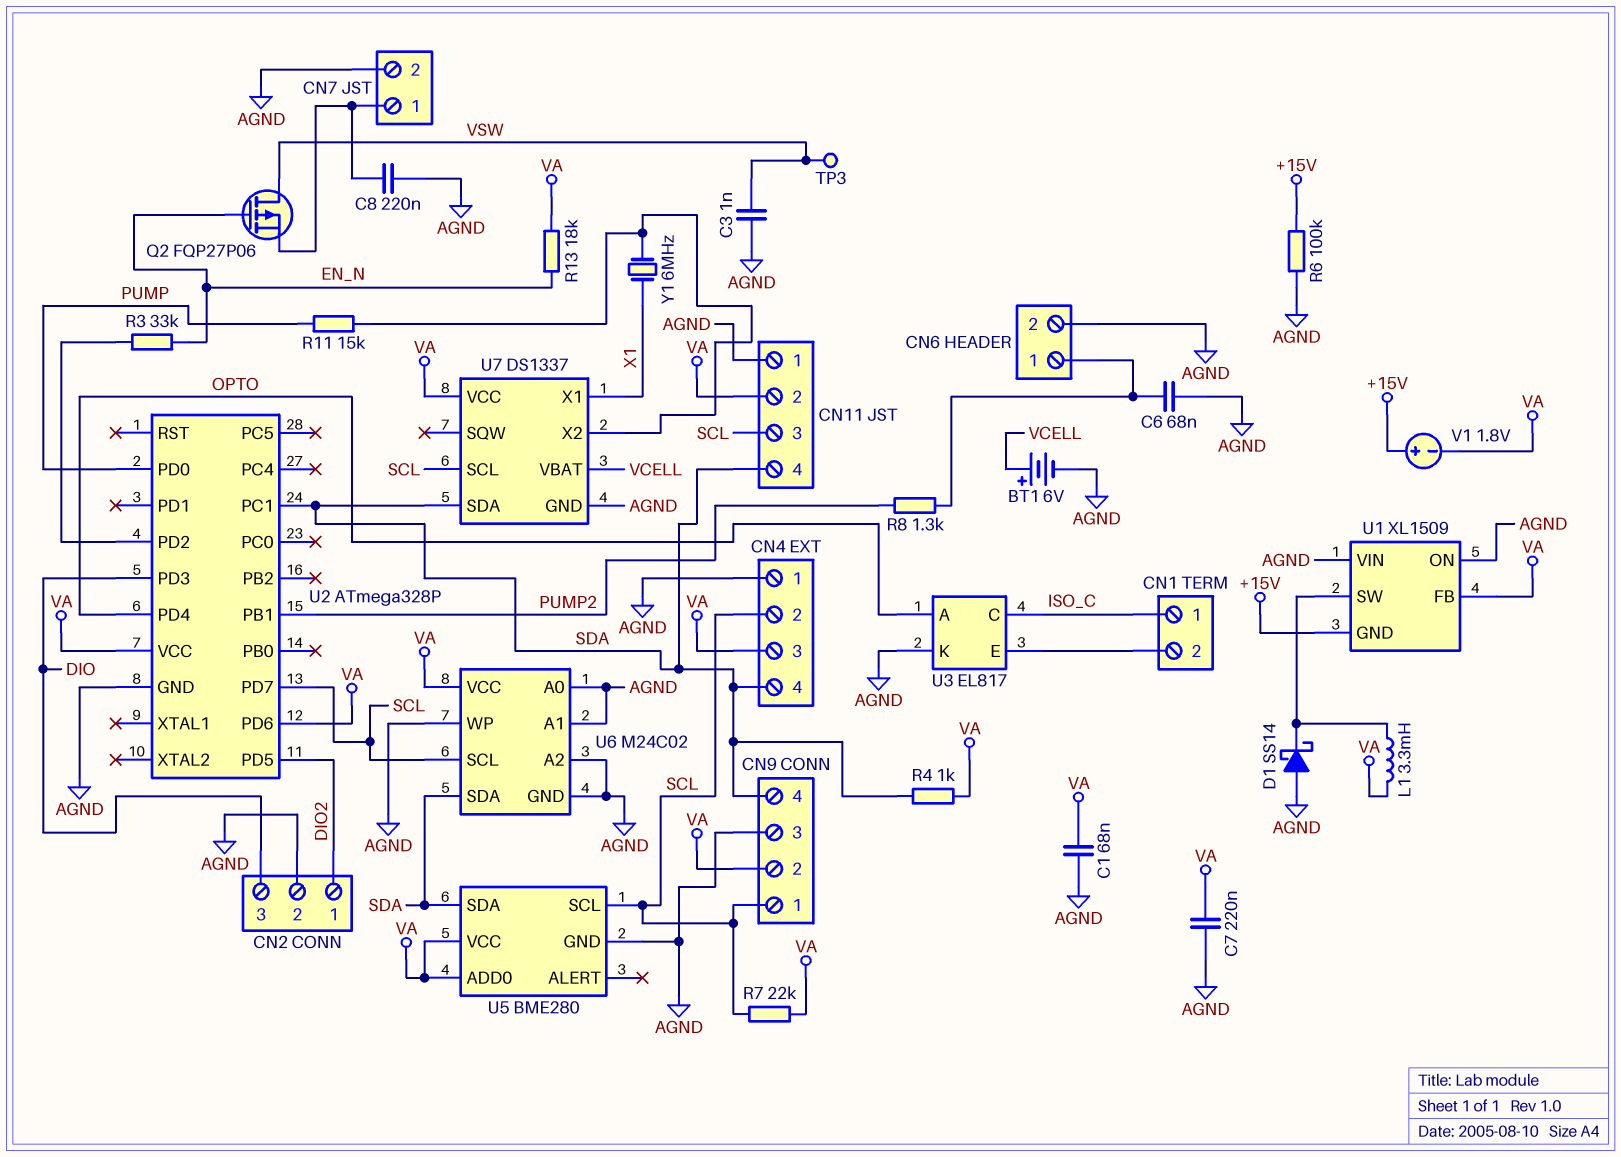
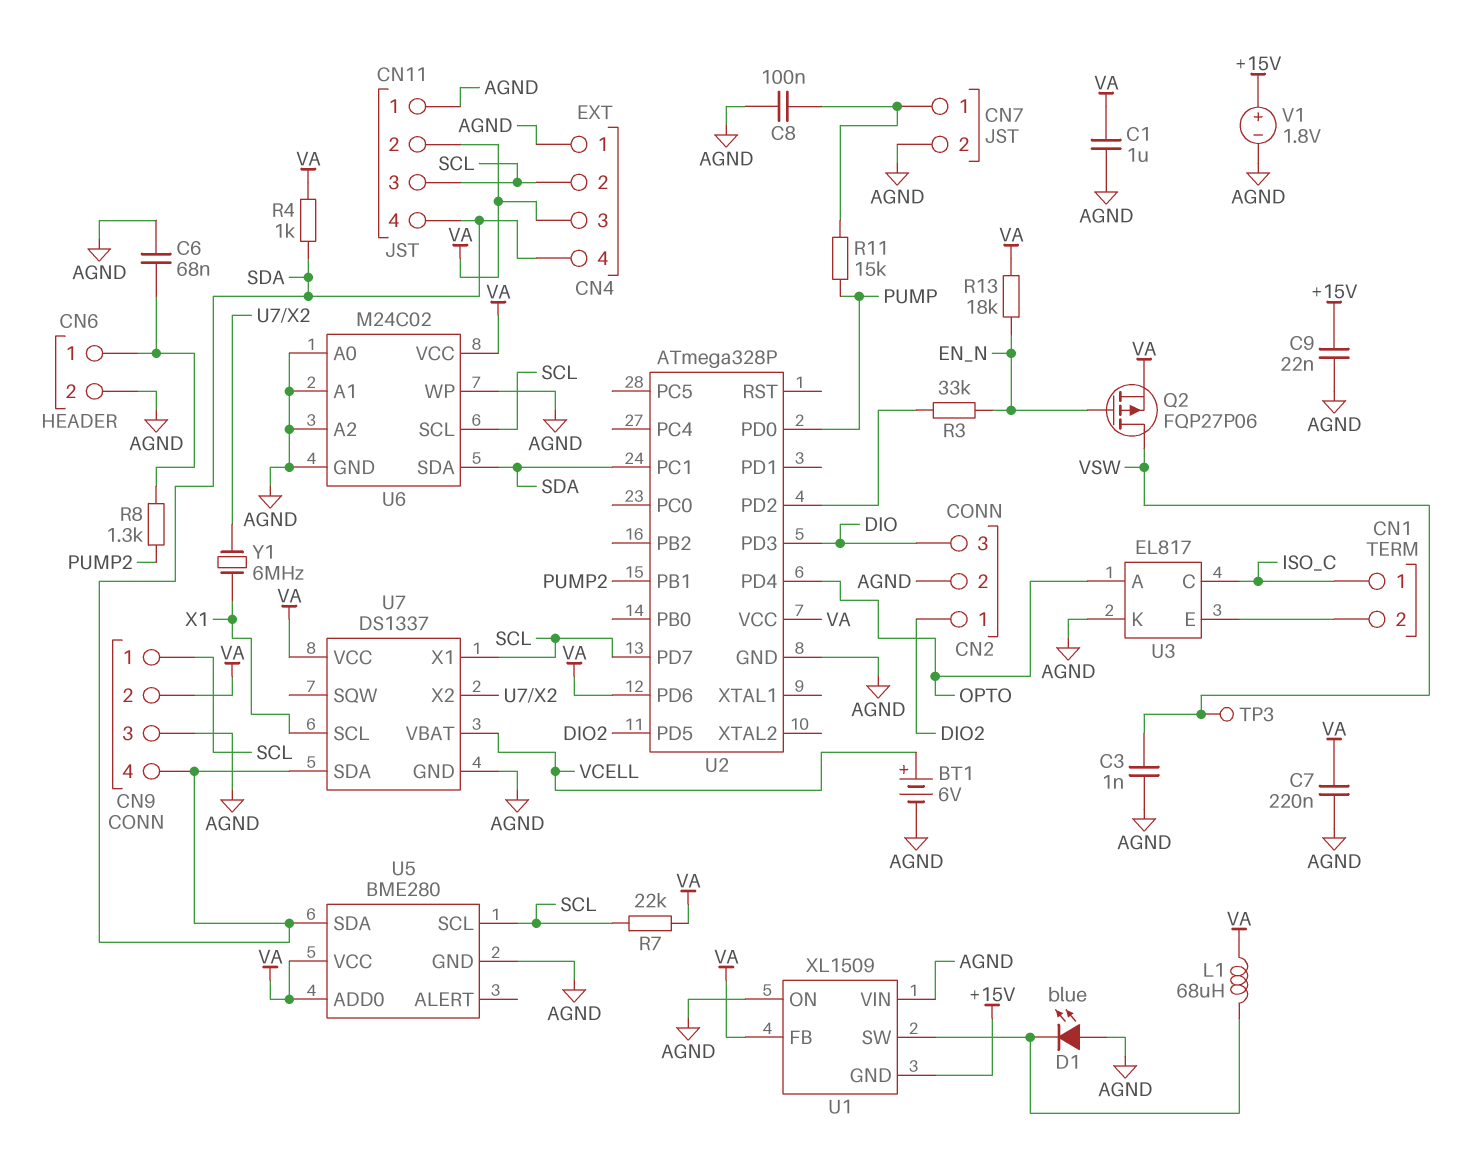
C1: 68nF (AGND, VA) -> 1uF (AGND, VA)
C8: 220nF (AGND, CN7/1) -> 100nF (AGND, CN7/1)
C9: none -> 22nF (+15V, AGND)
D1: schottky SS14 (A AGND, K U1/SW) -> LED blue (A AGND, K U1/SW)
L1: 3.3mH (U1/SW, VA) -> 68uH (U1/SW, VA)
Q2: PMOS FQP27P06 (G EN_N, D VSW, S CN7/1) -> PMOS FQP27P06 (G EN_N, D VSW, S VA)
R6: 100k (+15V, AGND) -> none
R11: 15k (PUMP, U7/X2) -> 15k (CN7/1, PUMP)
U7 pin SCL: SCL -> X1
U7 pin X1: X1 -> SCL
V1: 1.8V (plus +15V, minus VA) -> 1.8V (plus +15V, minus AGND)

